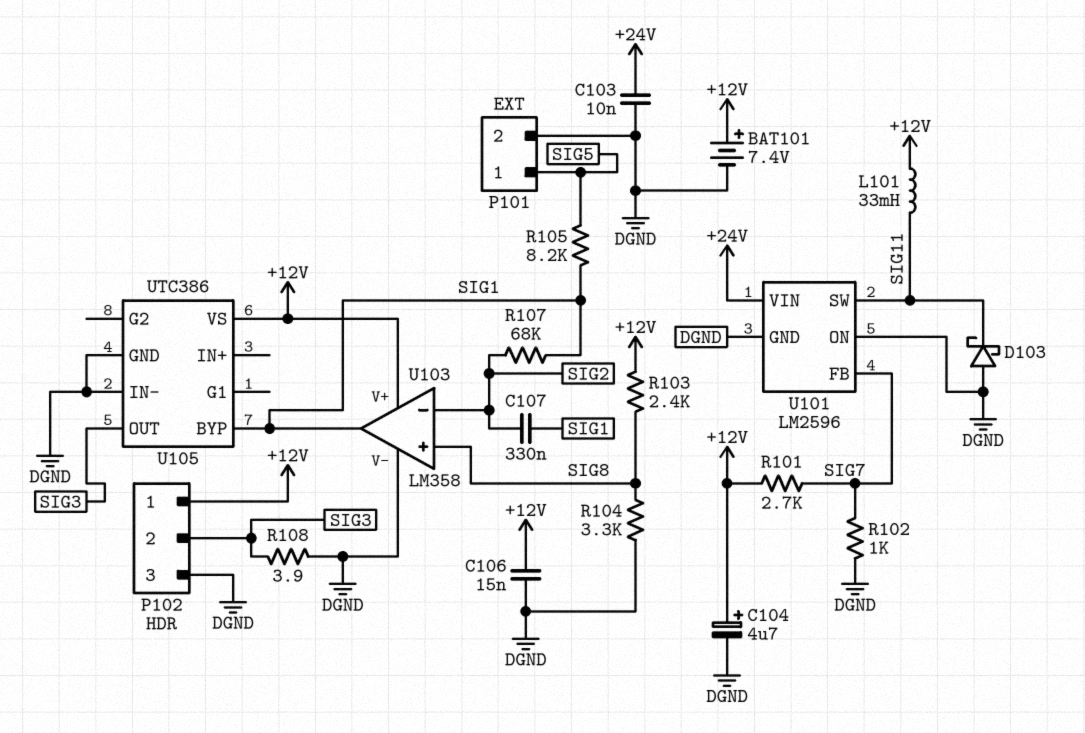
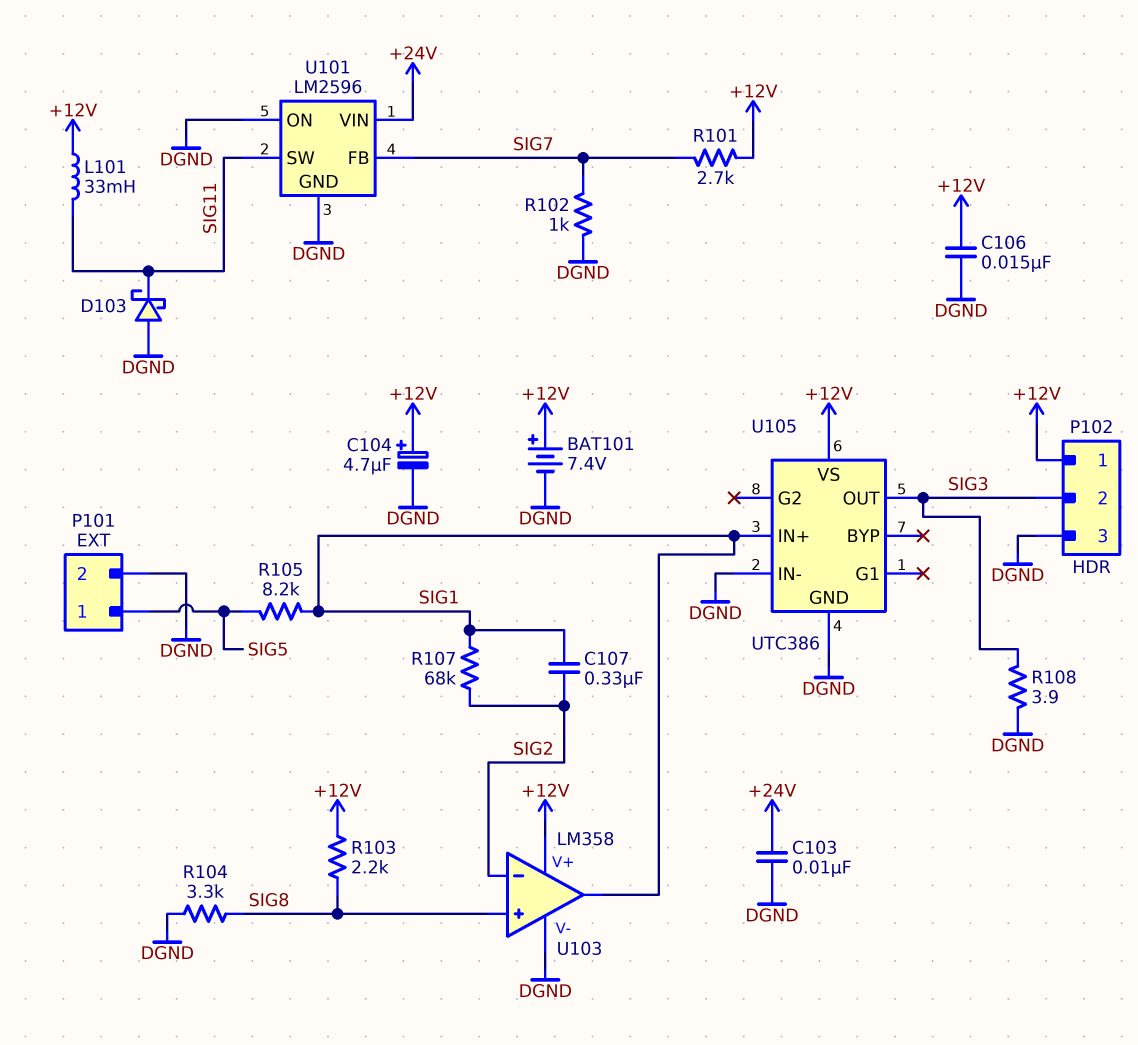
R103: 2.4k (+12V, SIG8) -> 2.2k (+12V, SIG8)
U105 pin BYP: SIG1 -> none
U105 pin IN+: none -> SIG1

